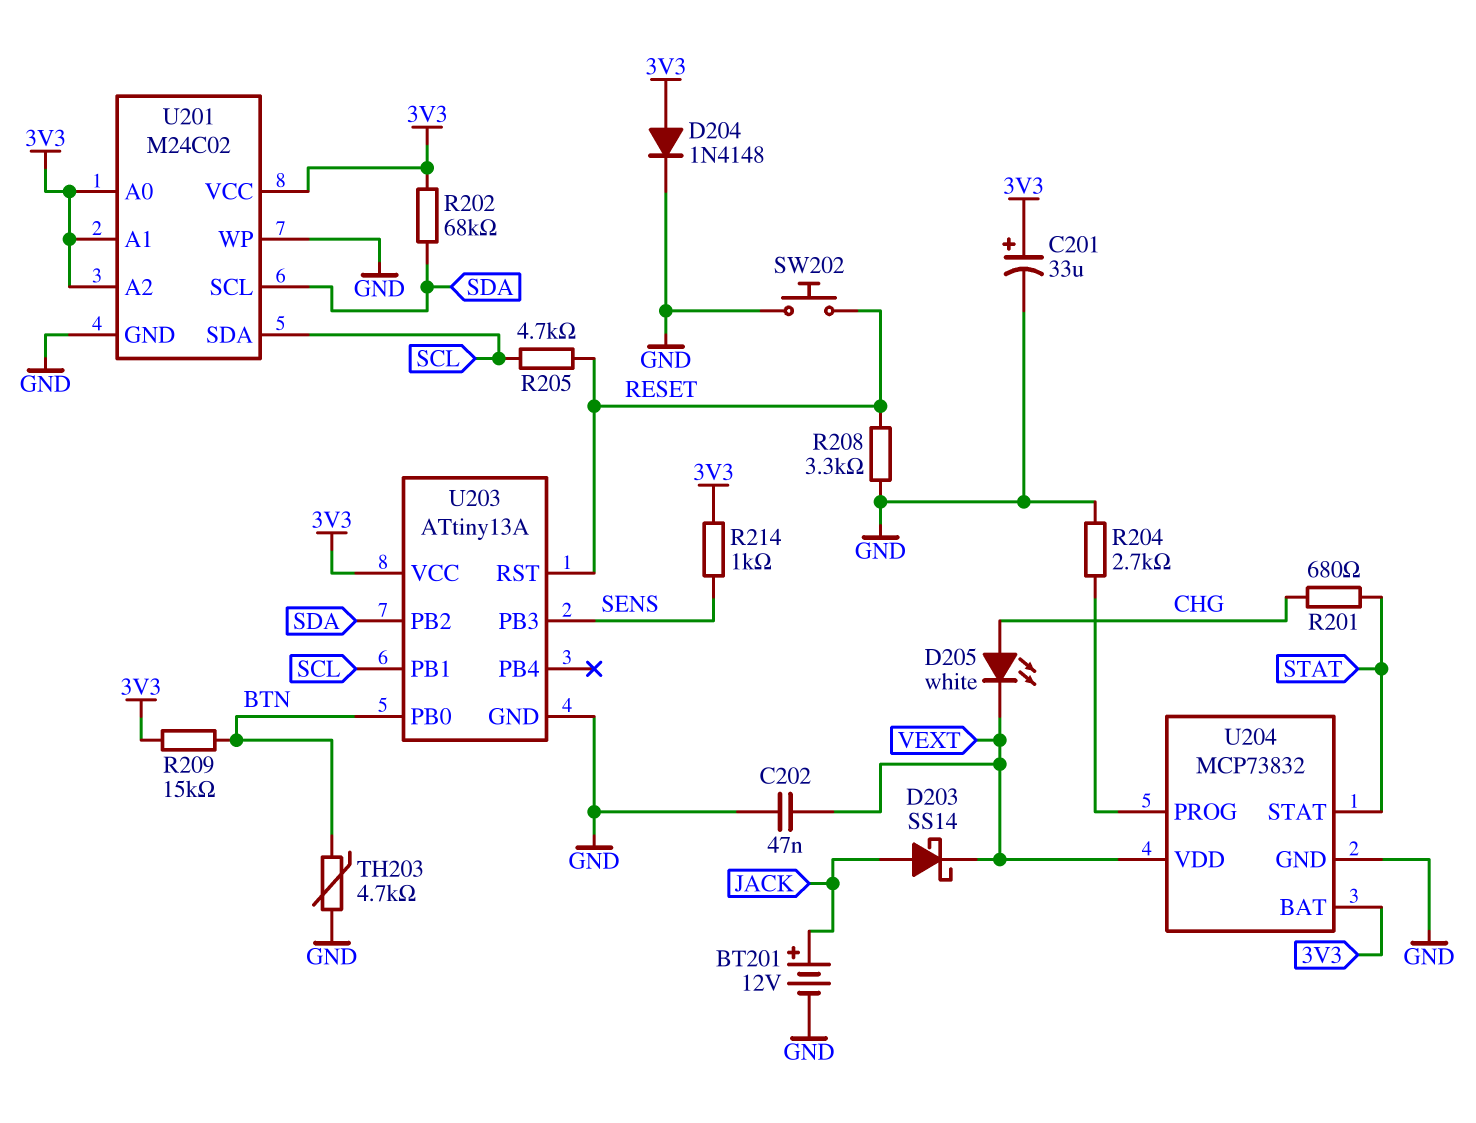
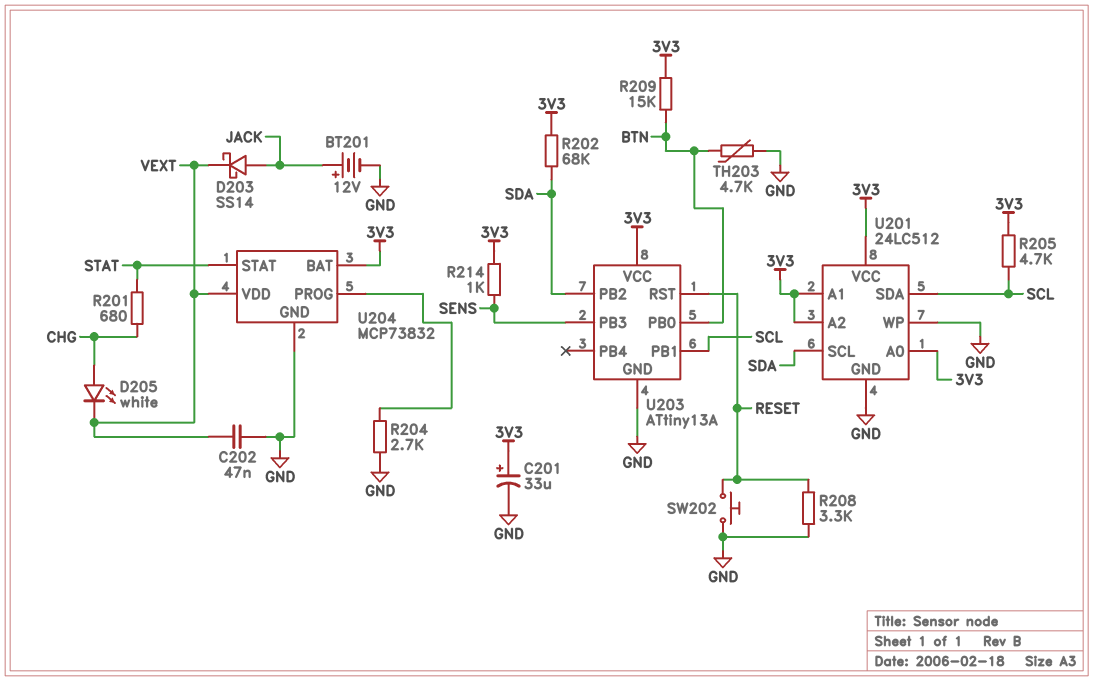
D204: diode 1N4148 (A 3V3, K GND) -> none
R205: 4.7k (RESET, SCL) -> 4.7k (3V3, SCL)
U201: M24C02 -> 24LC512

